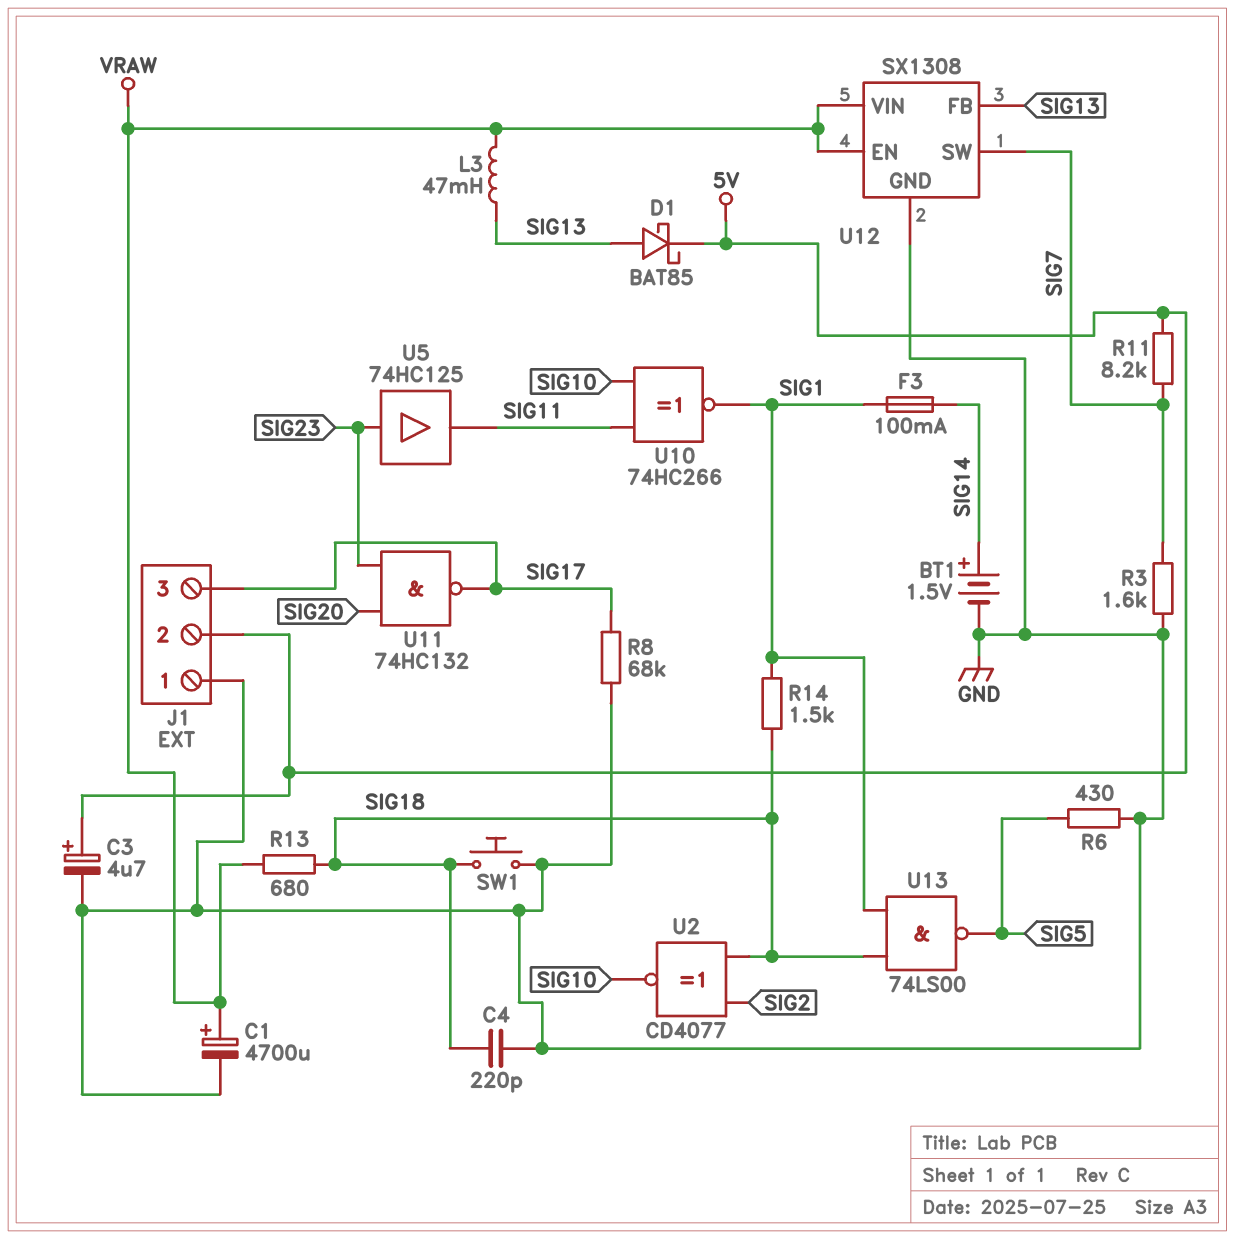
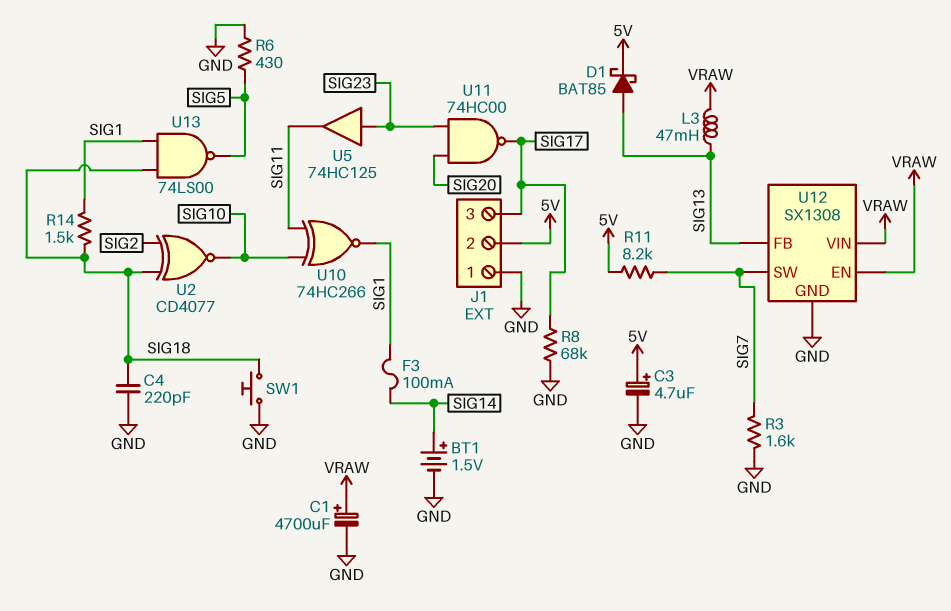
R13: 680 (SIG18, VRAW) -> none
U11: NAND 74HC132 (in SIG20, in SIG23, out SIG17) -> NAND 74HC00 (in SIG20, in SIG23, out SIG17)

